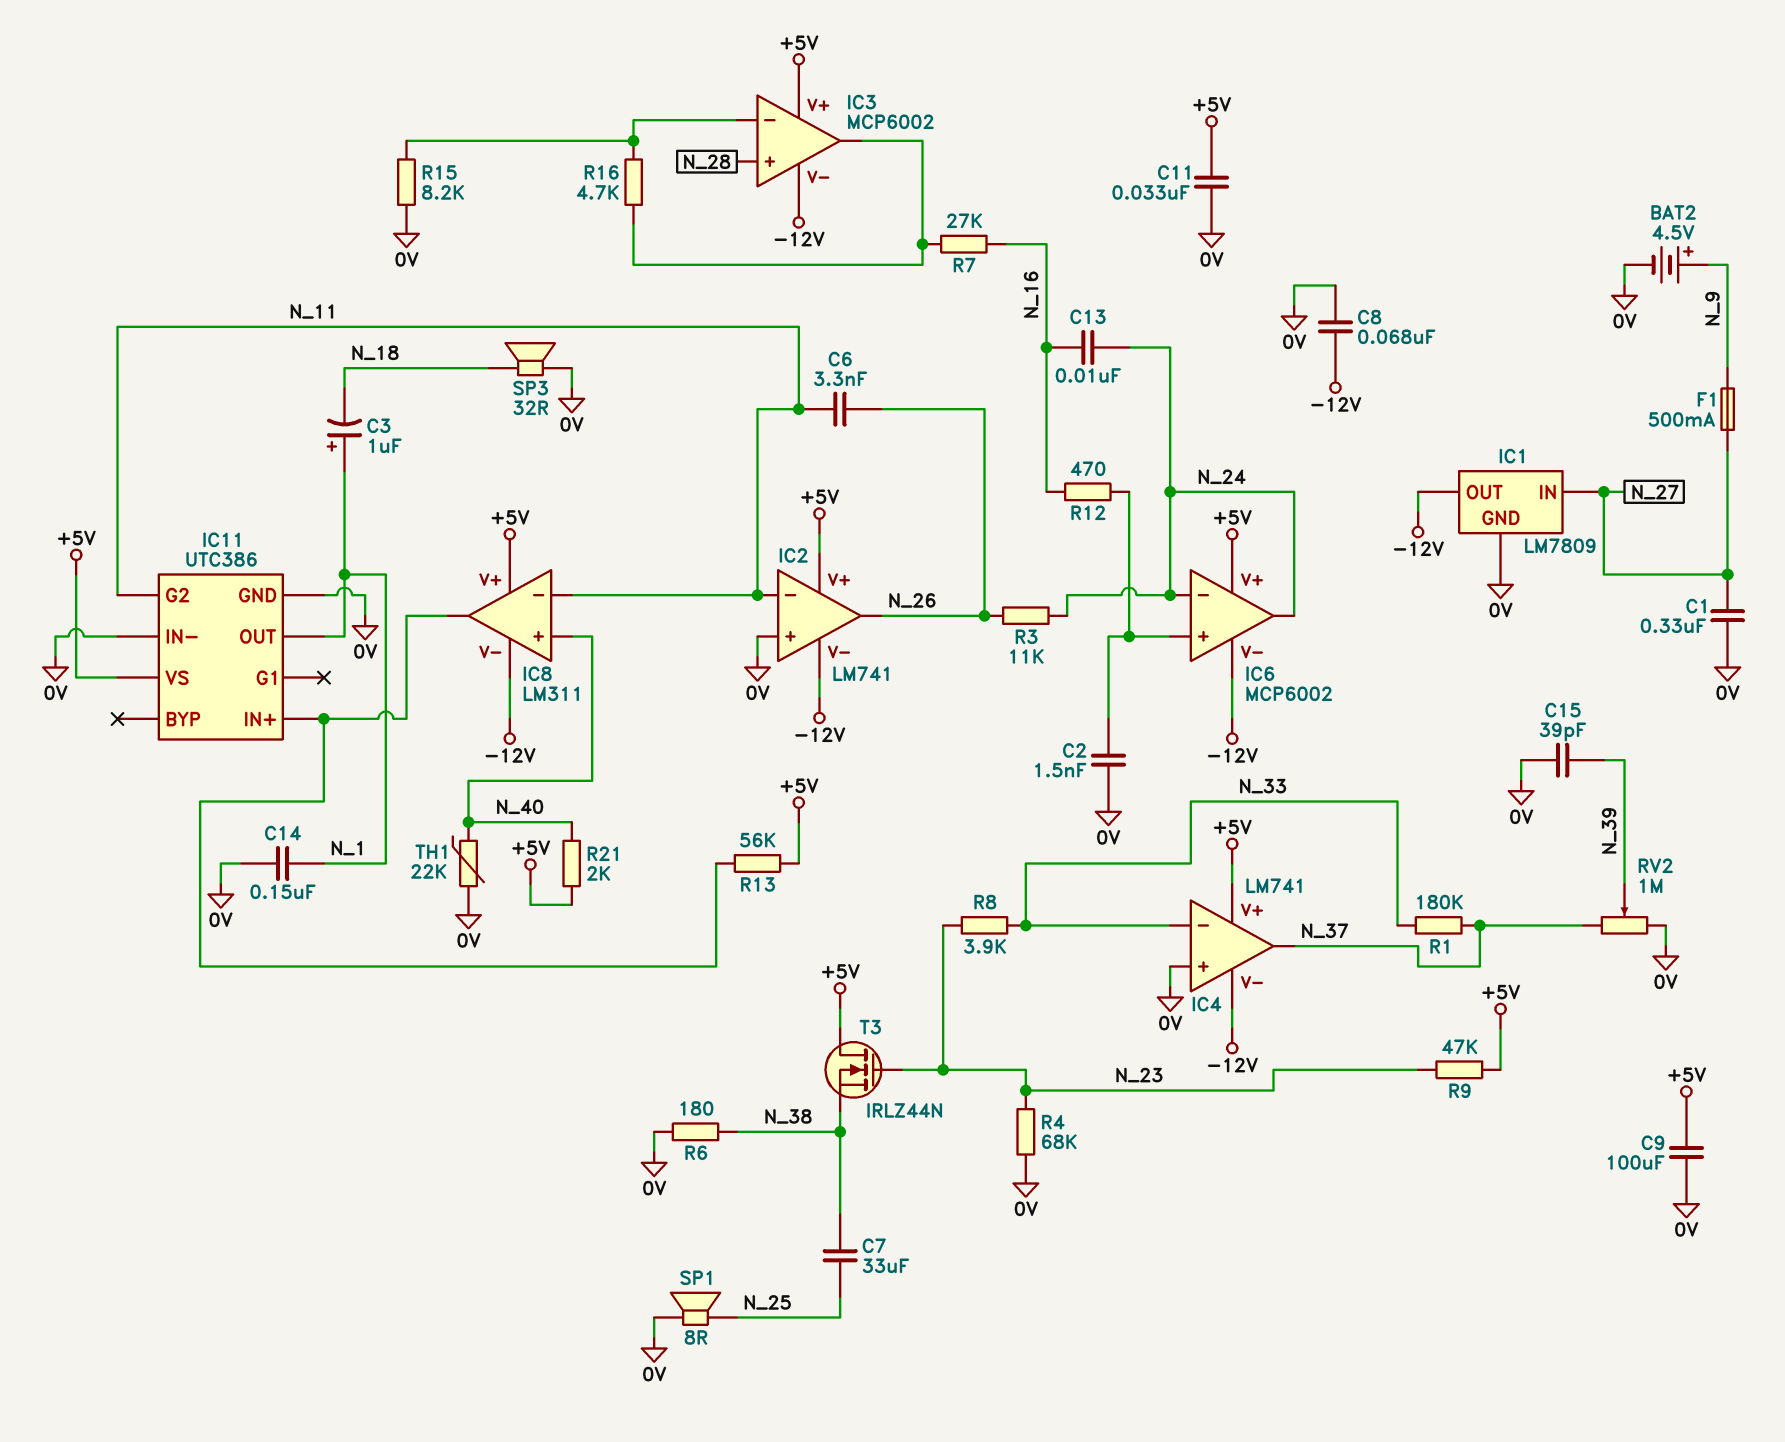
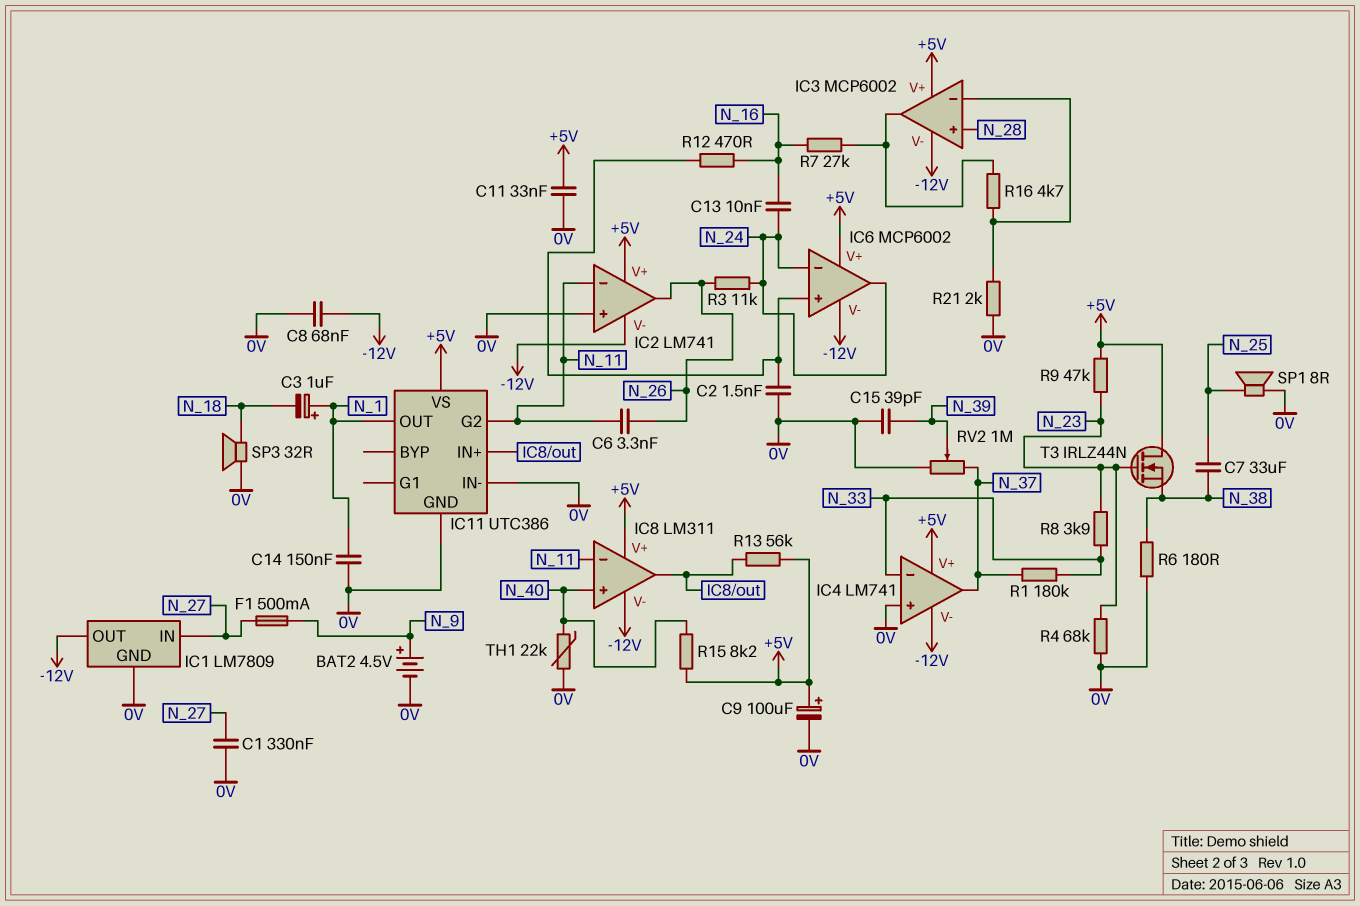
C9: 100uF (+5V, 0V) -> 100uF (plus +5V, minus 0V)
R15: 8.2k (0V, IC3/in-) -> 8.2k (+5V, N_40)
R21: 2k (+5V, N_40) -> 2k (0V, IC3/in-)

